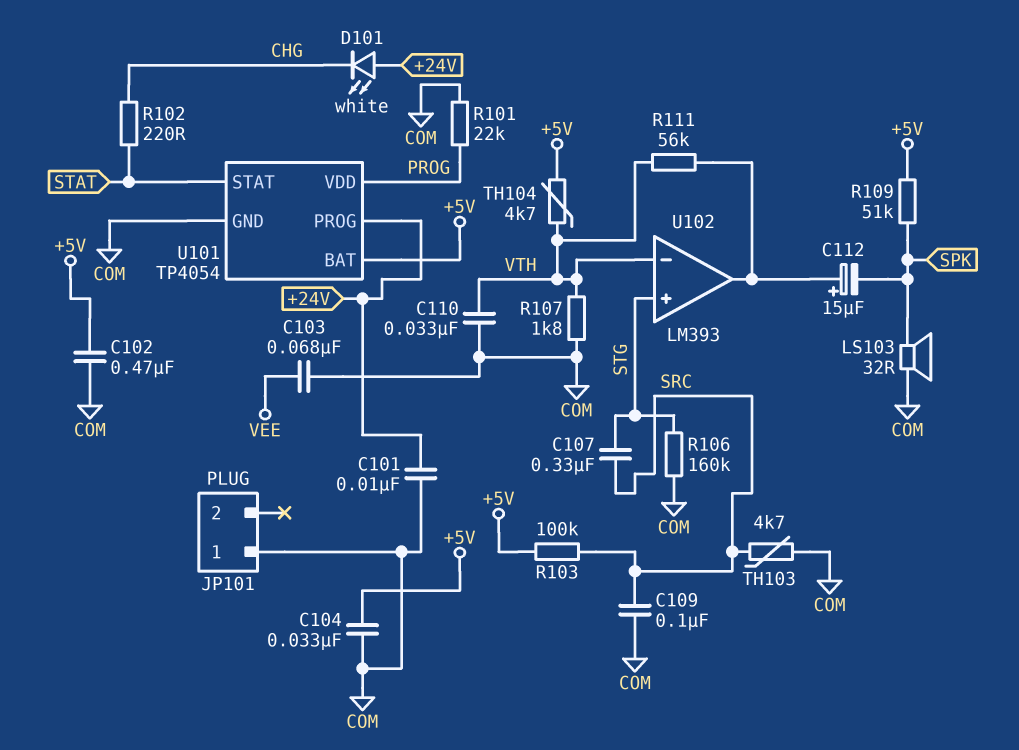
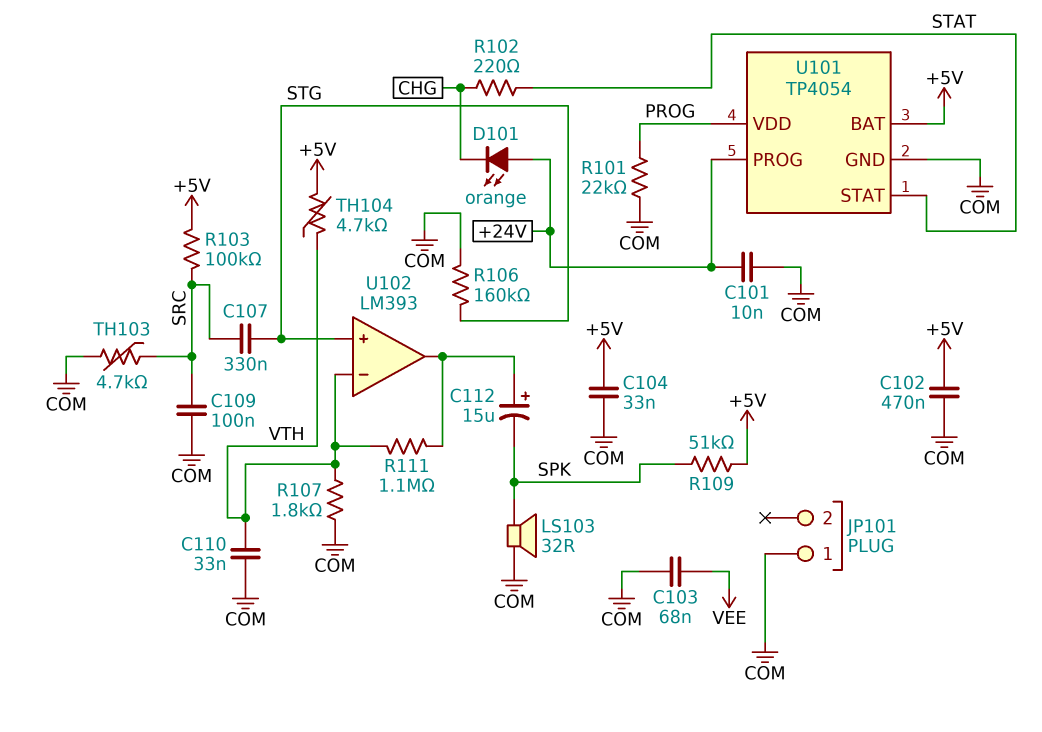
D101: LED white (A +24V, K CHG) -> LED orange (A +24V, K CHG)
R111: 56k (U102/out, VTH) -> 1.1M (U102/out, VTH)

